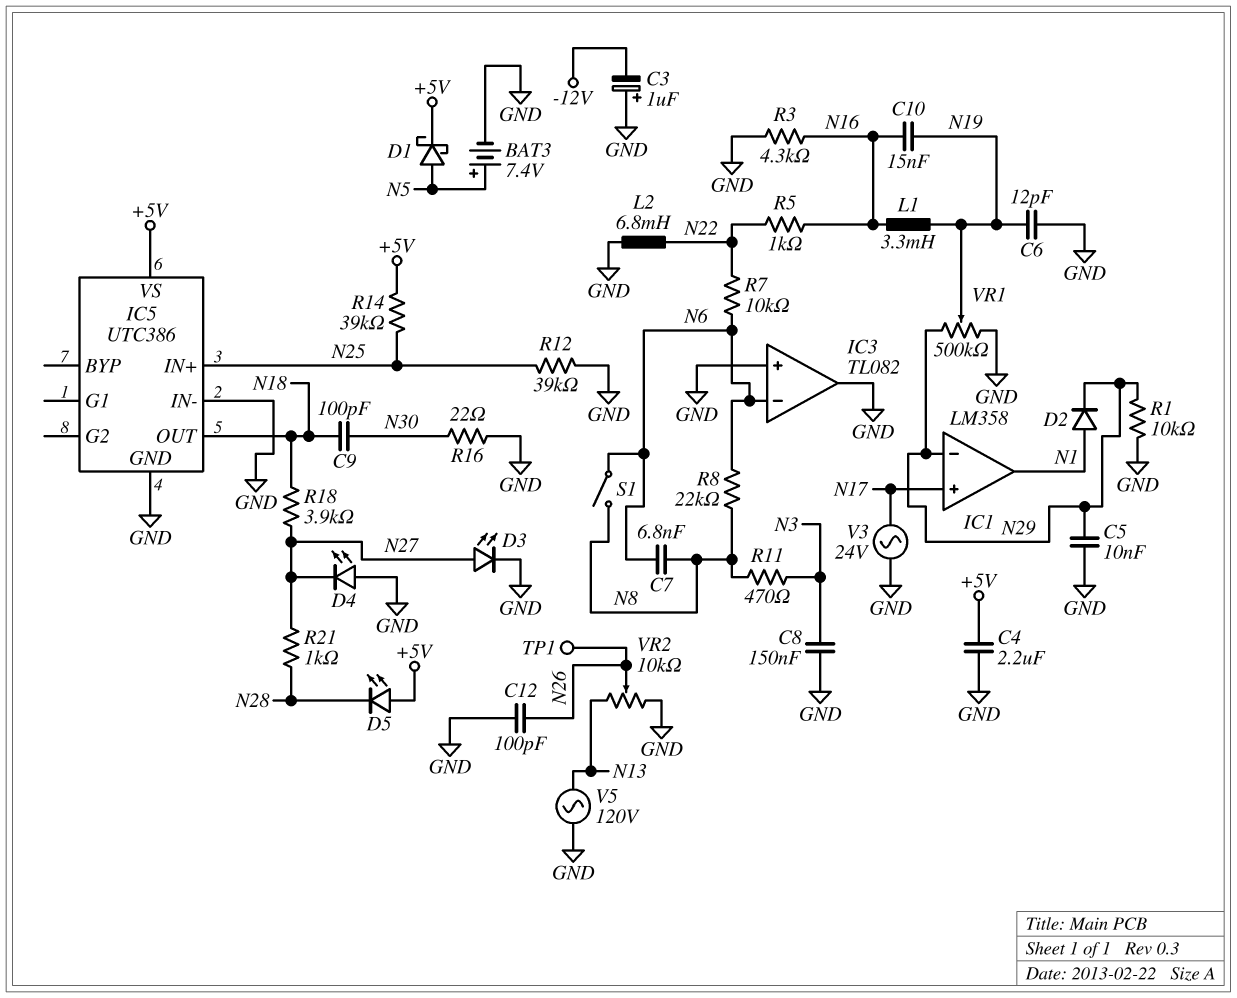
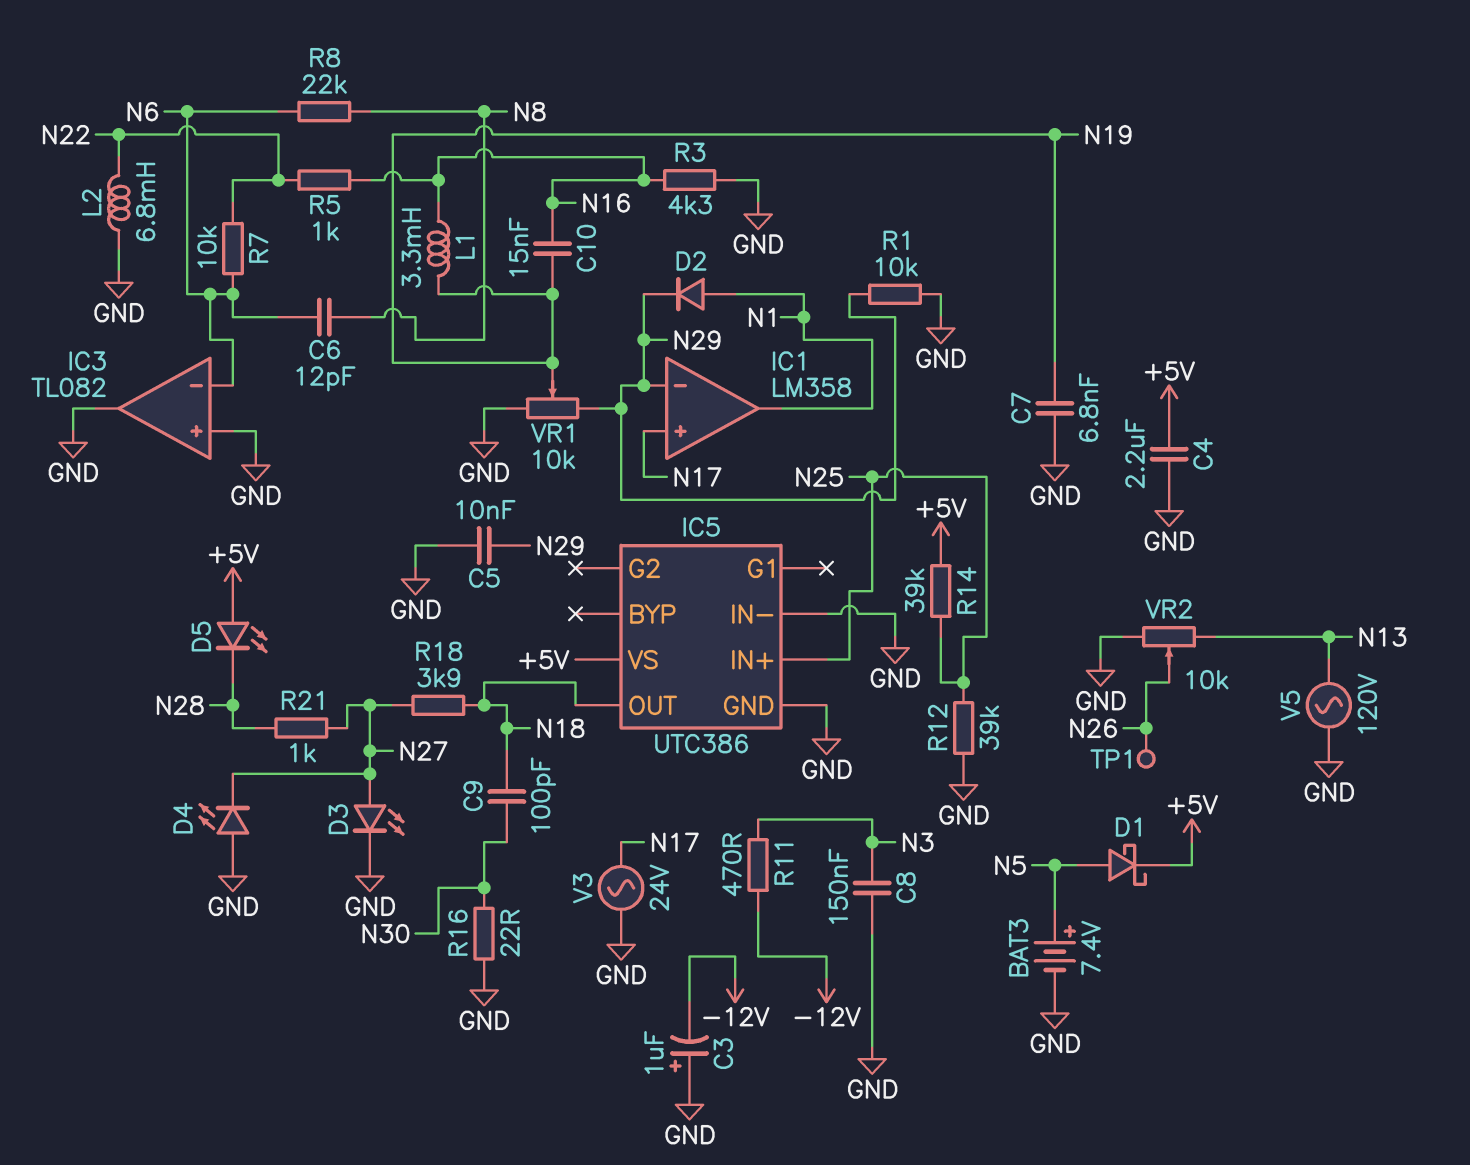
C6: 12pF (GND, N19) -> 12pF (N6, N8)
C7: 6.8nF (N6, N8) -> 6.8nF (GND, N19)
C12: 100pF (GND, N26) -> none
R11: 470 (N3, N8) -> 470 (-12V, N3)
S1: switch (N6, N8) -> none
VR1: 500k (GND, N29, wiper N19) -> 10k (GND, N29, wiper N19)

